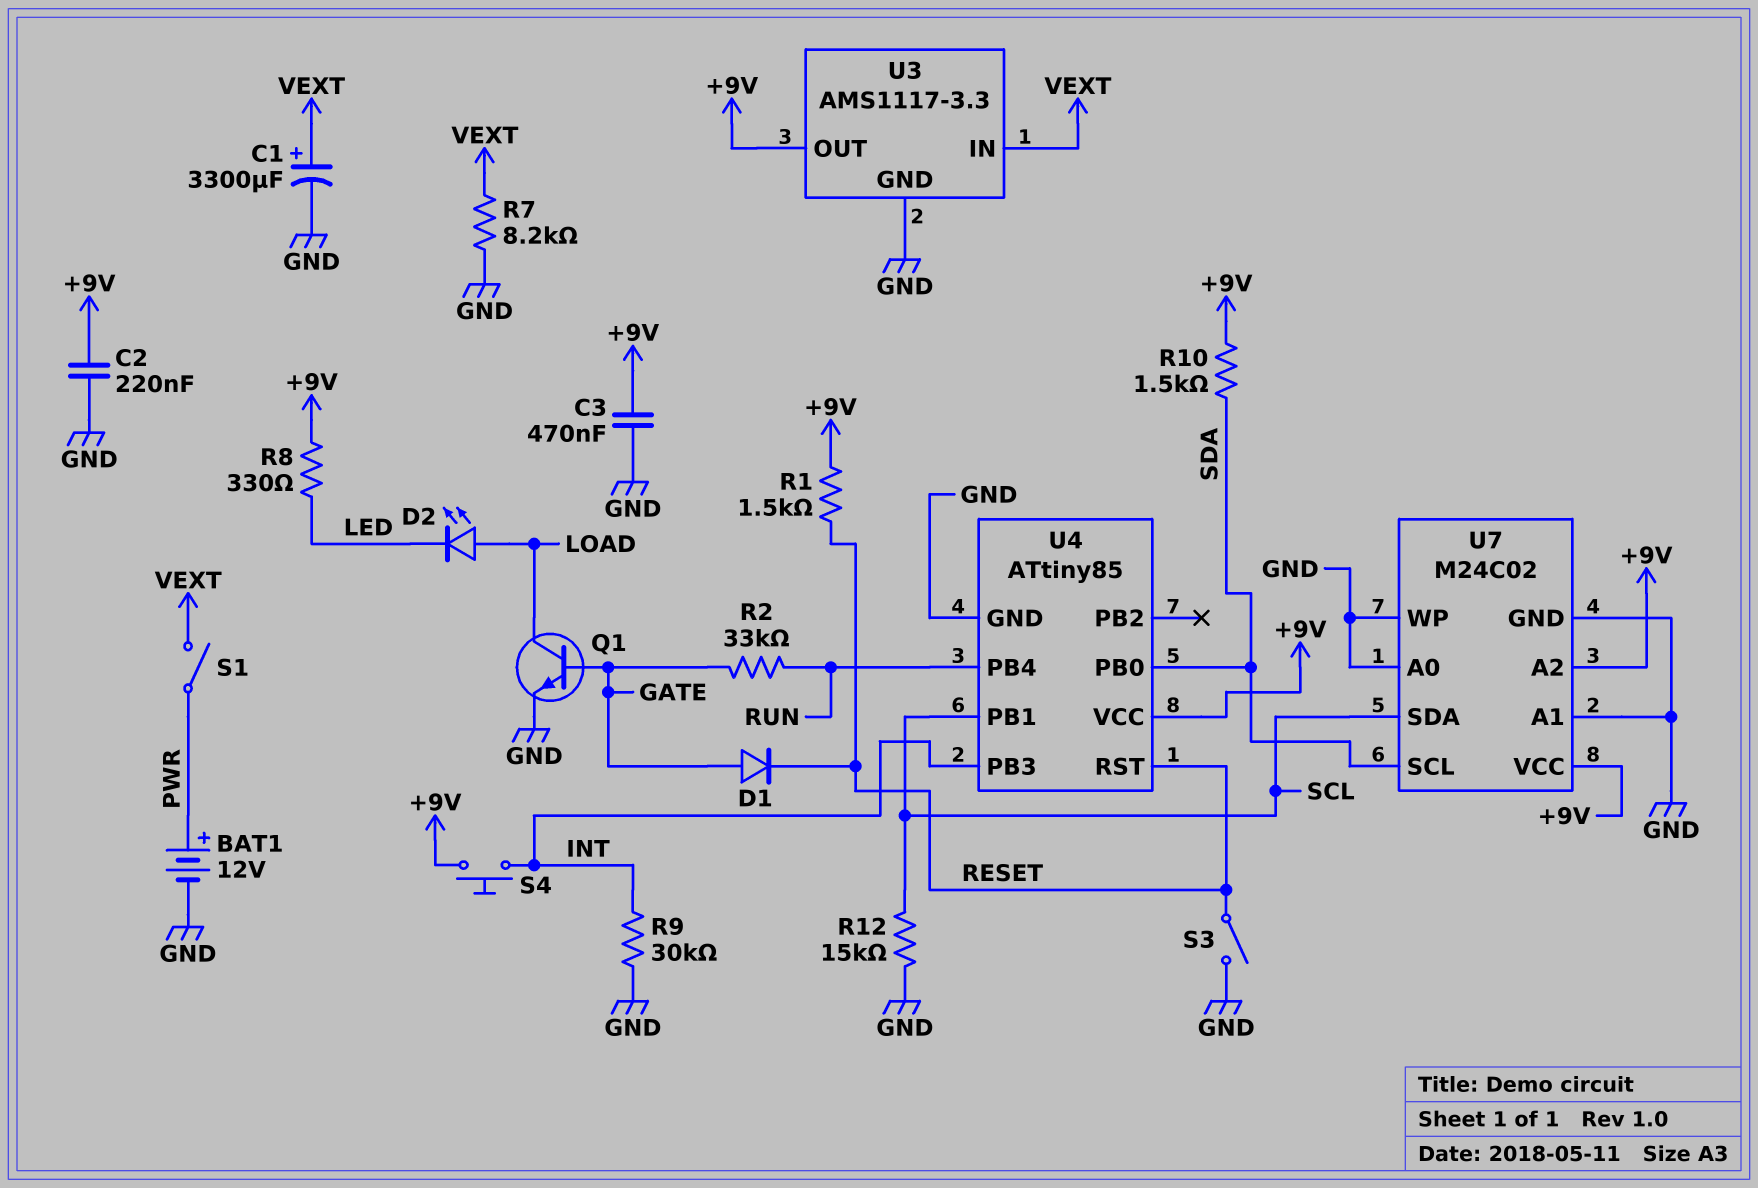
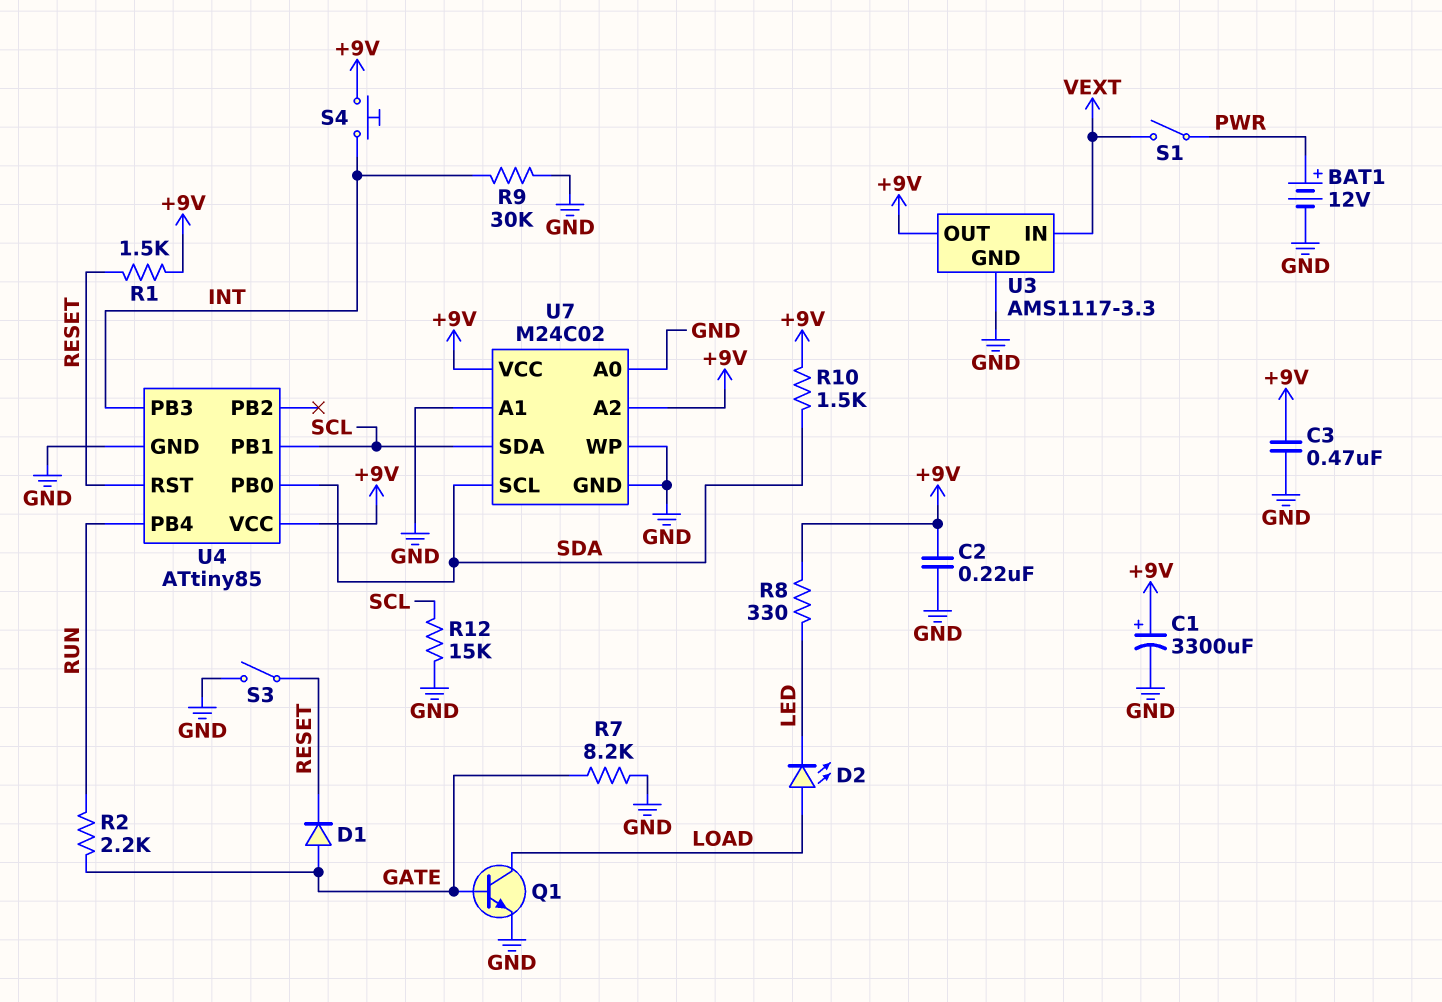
C1: 3300uF (plus VEXT, minus GND) -> 3300uF (plus +9V, minus GND)
R2: 33k (GATE, RUN) -> 2.2k (GATE, RUN)
R7: 8.2k (GND, VEXT) -> 8.2k (GATE, GND)

